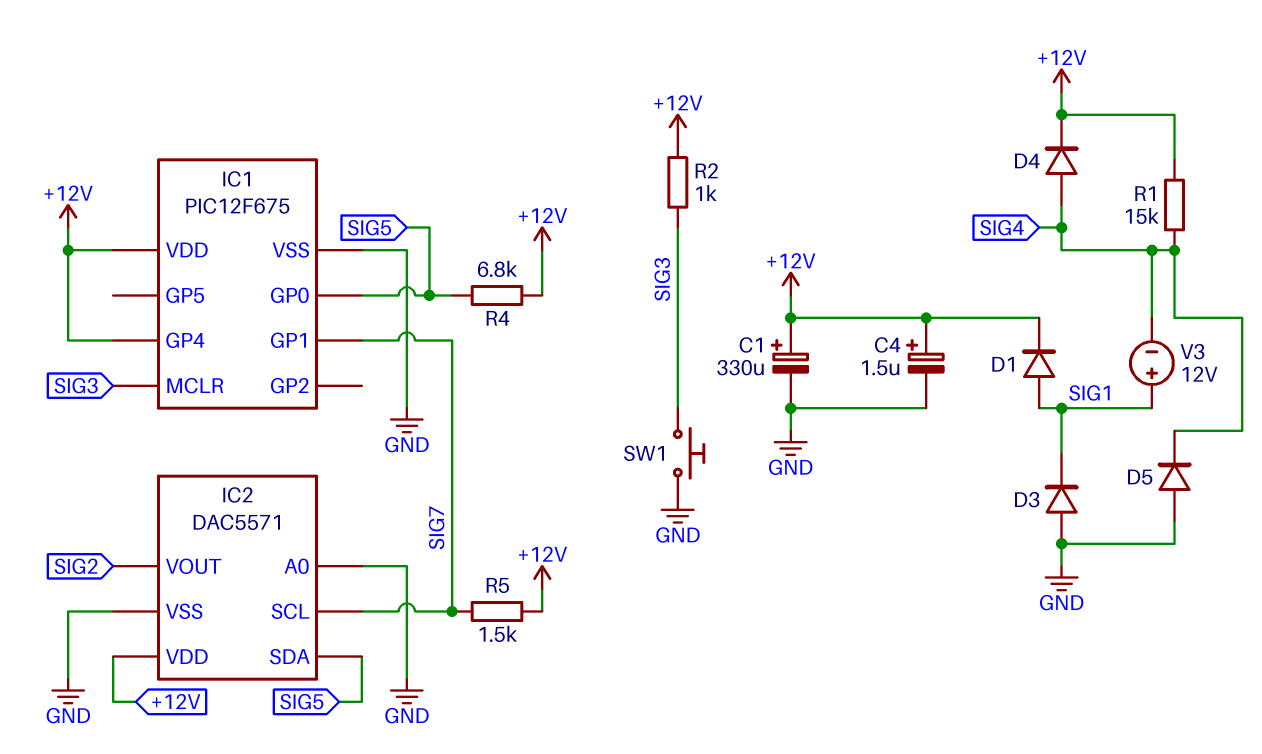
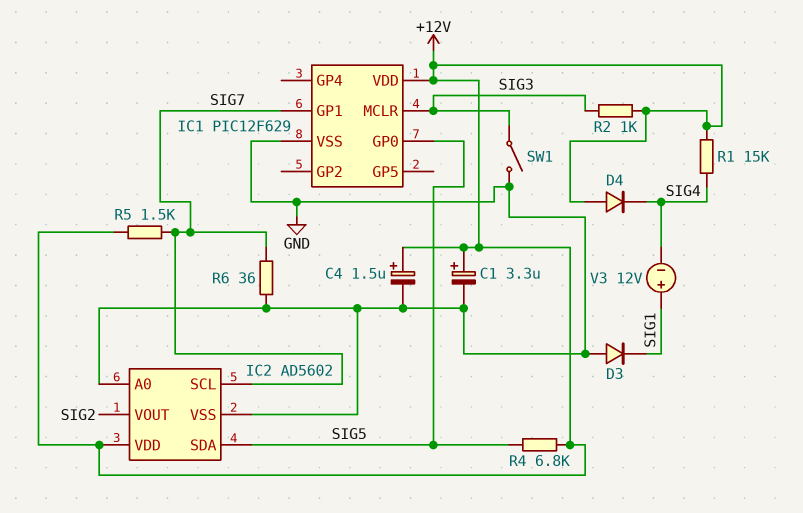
C1: 330uF (plus +12V, minus GND) -> 3.3uF (plus +12V, minus GND)
D1: diode (A SIG1, K +12V) -> none
D4: diode (A SIG4, K +12V) -> diode (A +12V, K SIG4)
D5: diode (A GND, K SIG4) -> none
IC1: PIC12F675 -> PIC12F629
IC1 pin GP4: +12V -> none
IC2: DAC5571 -> AD5602
R6: none -> 36 (GND, SIG7)
SW1: button (GND, SIG3) -> switch (GND, SIG3)

